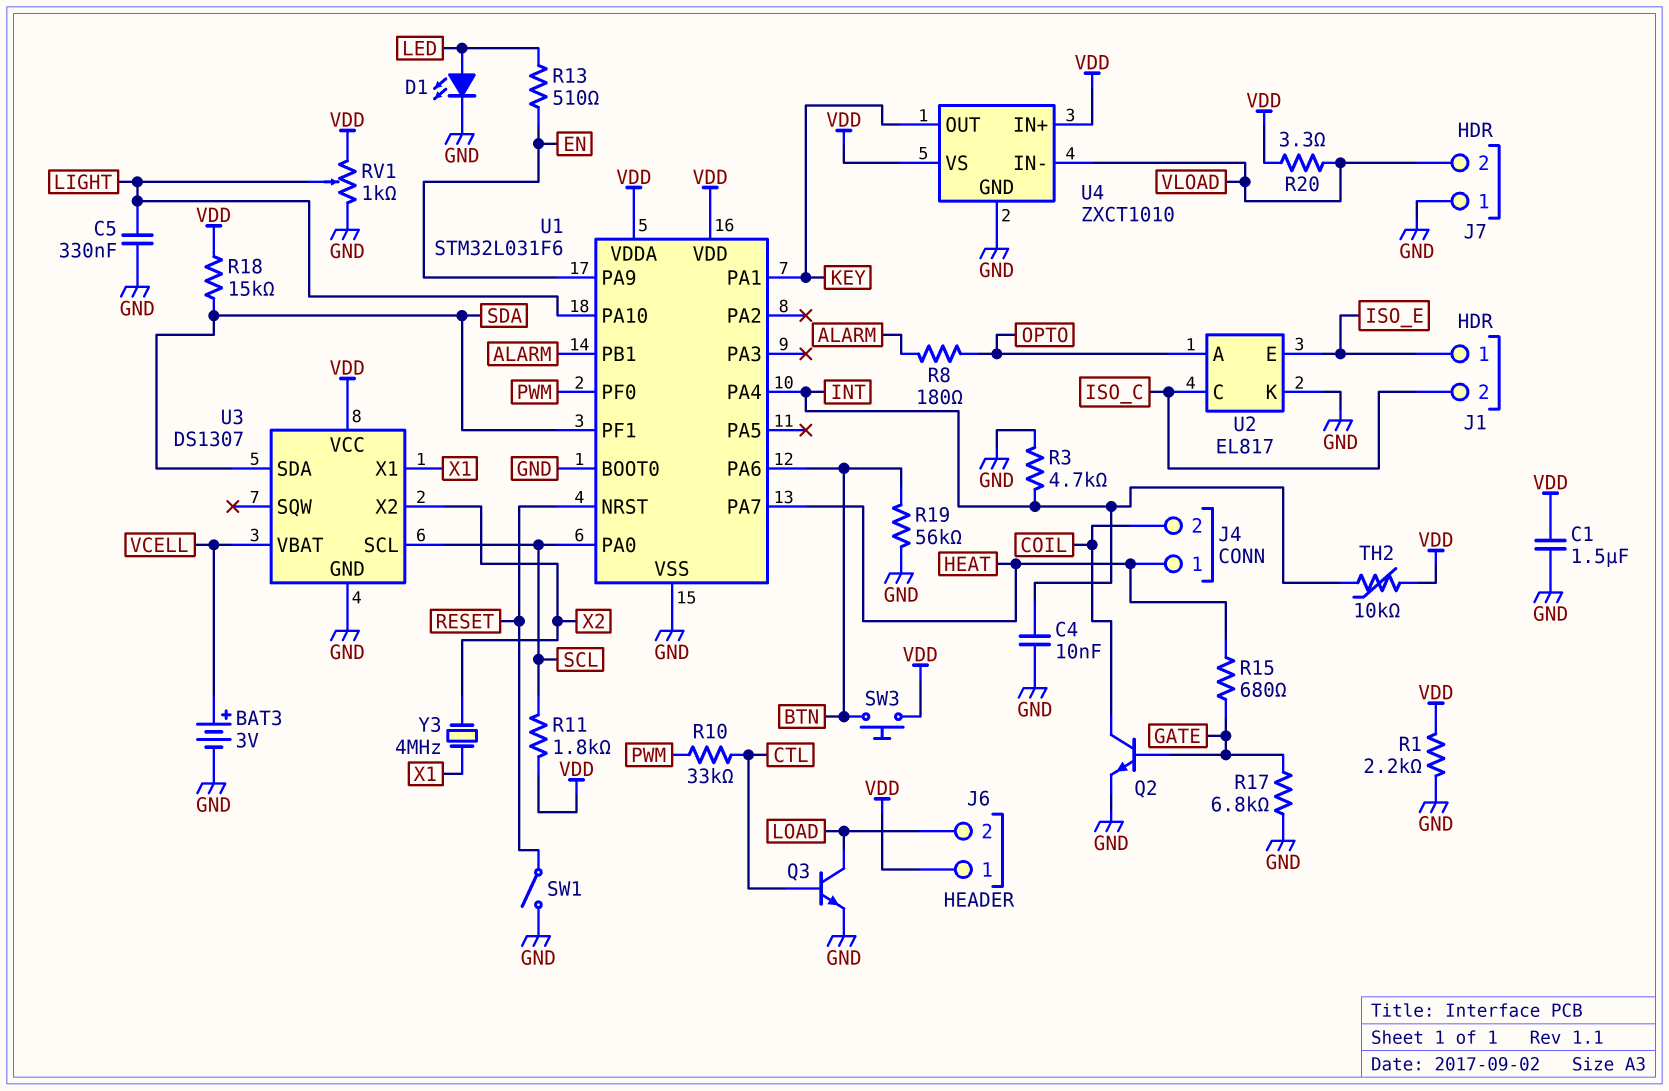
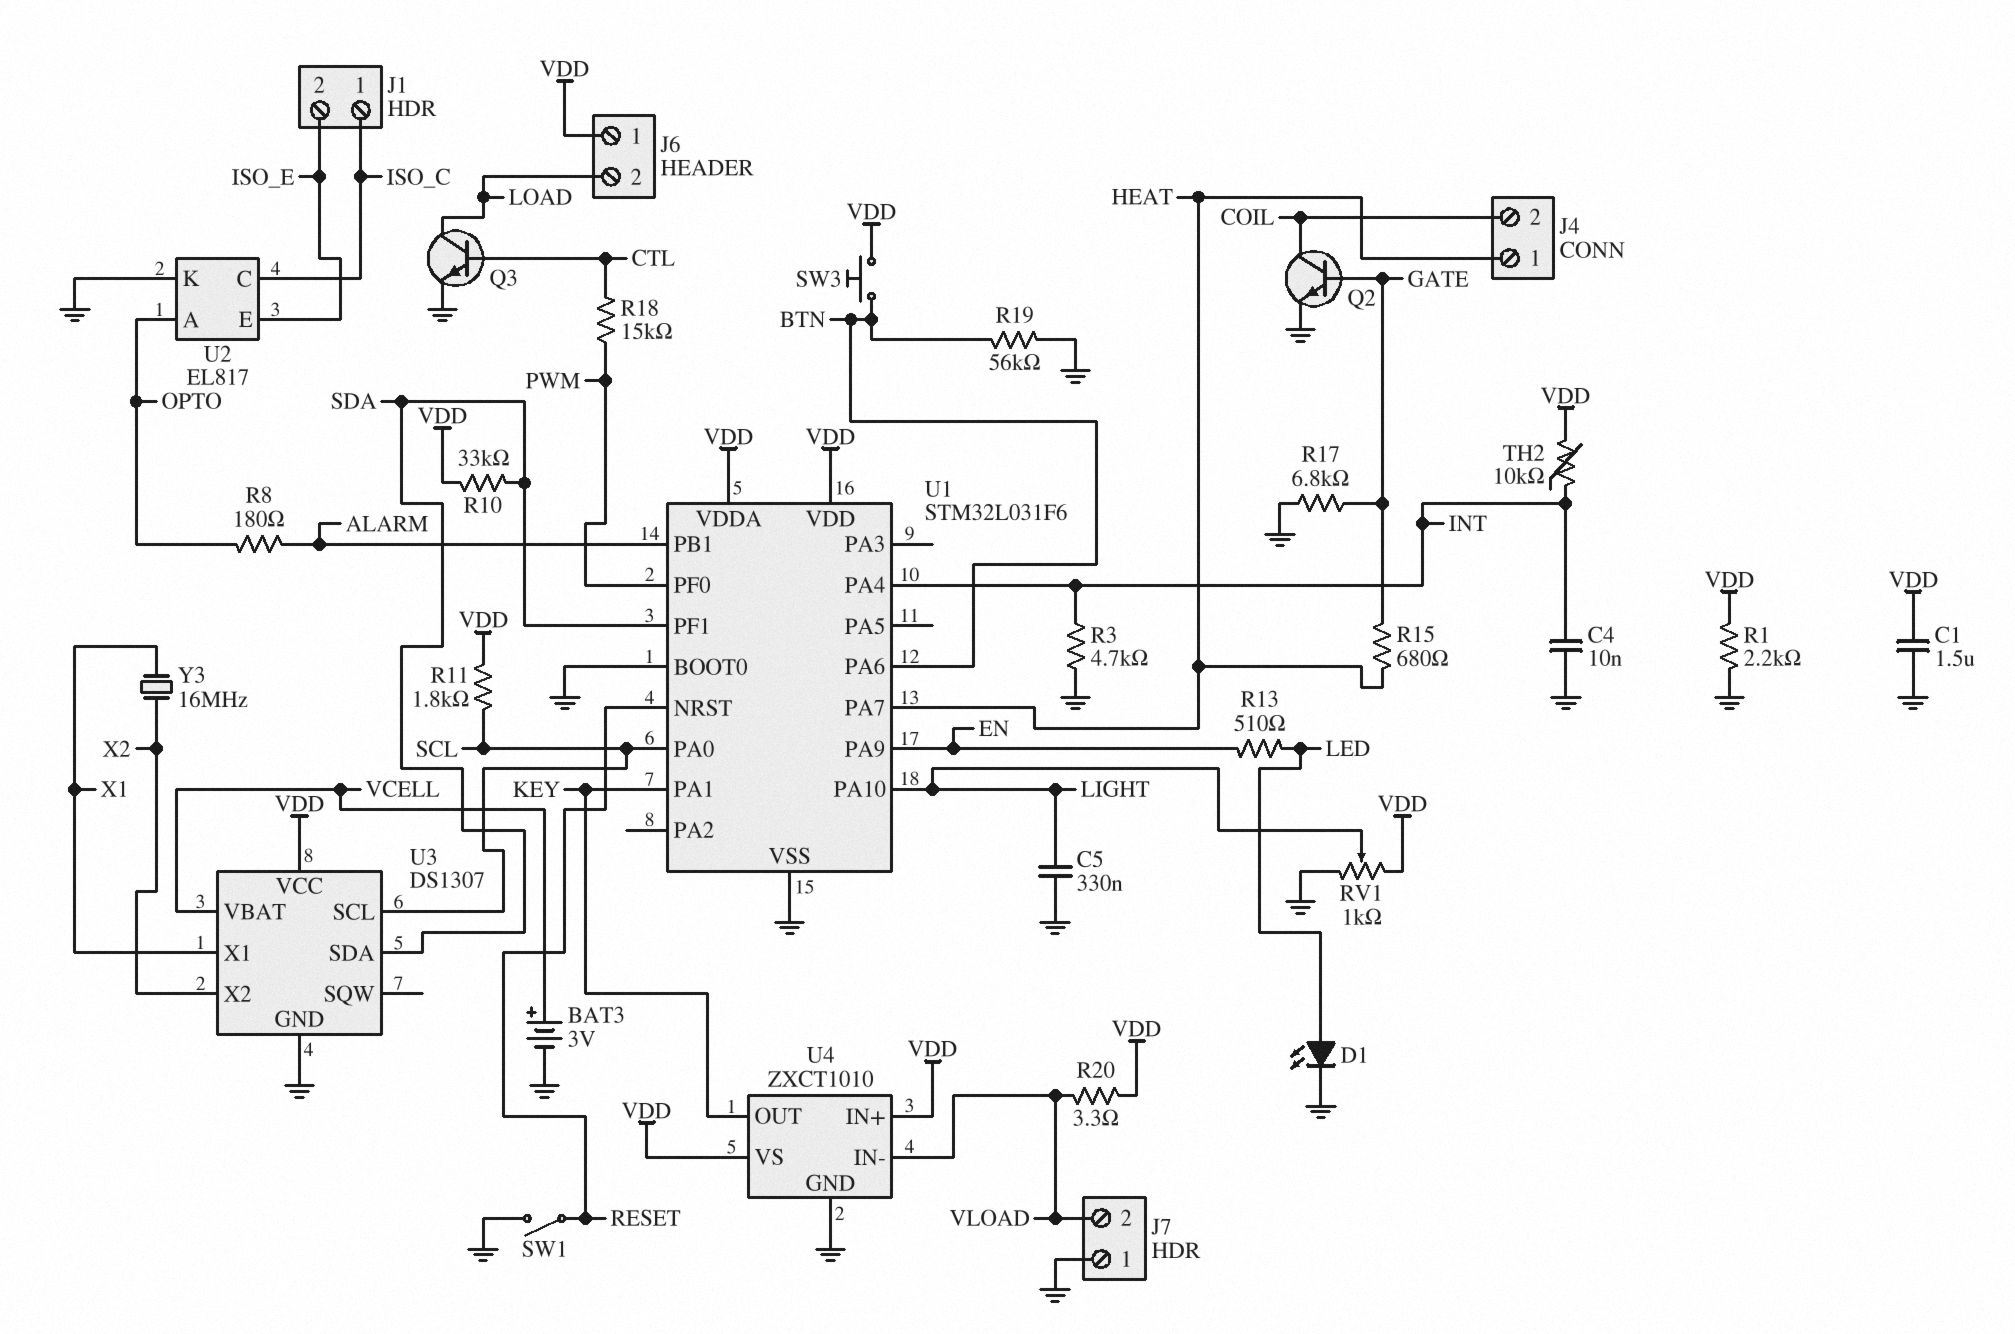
J1 pin 1: ISO_E -> ISO_C
J1 pin 2: ISO_C -> ISO_E
R10: 33k (CTL, PWM) -> 33k (SDA, VDD)
R18: 15k (SDA, VDD) -> 15k (CTL, PWM)
Y3: 4MHz (X1, X2) -> 16MHz (X1, X2)

